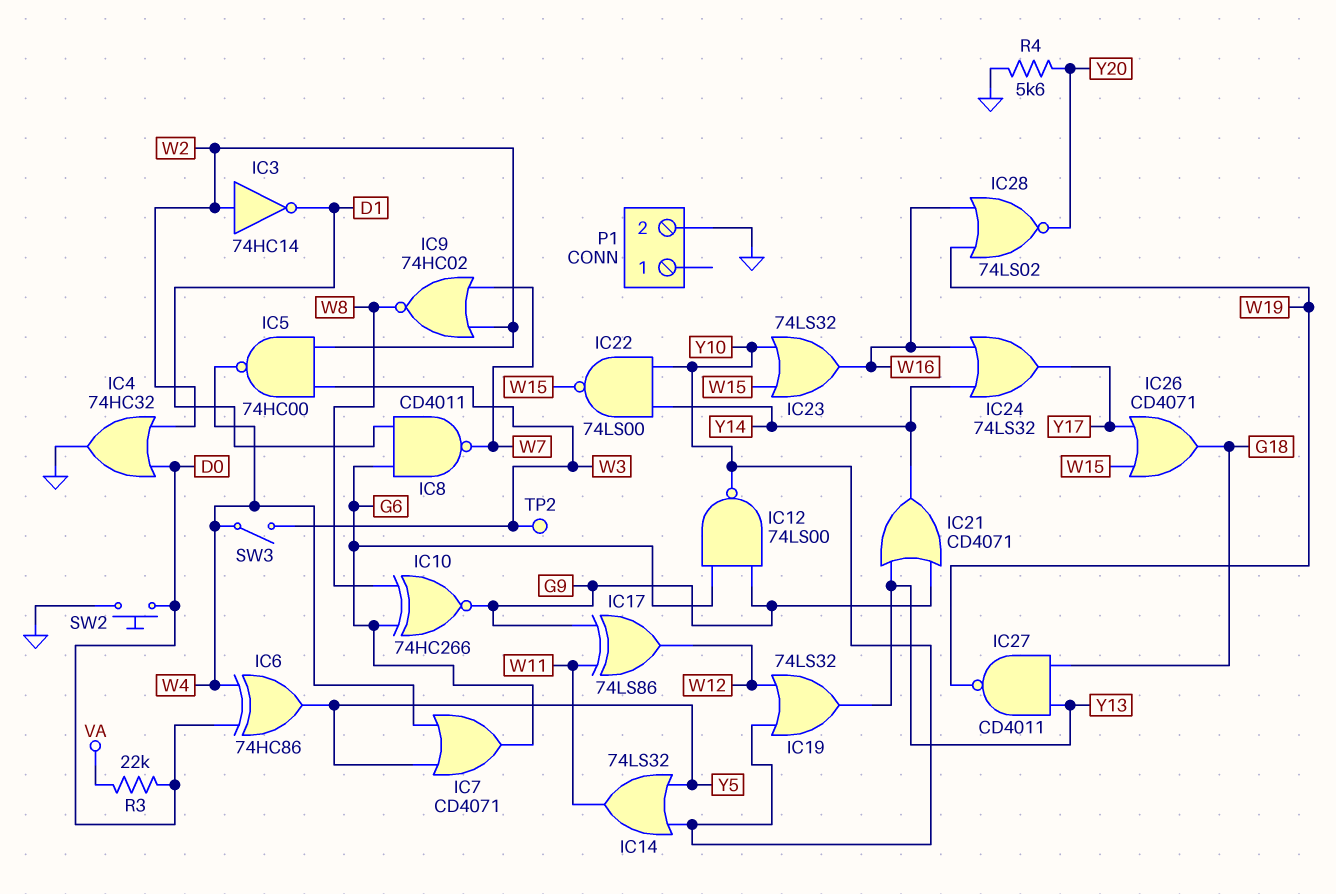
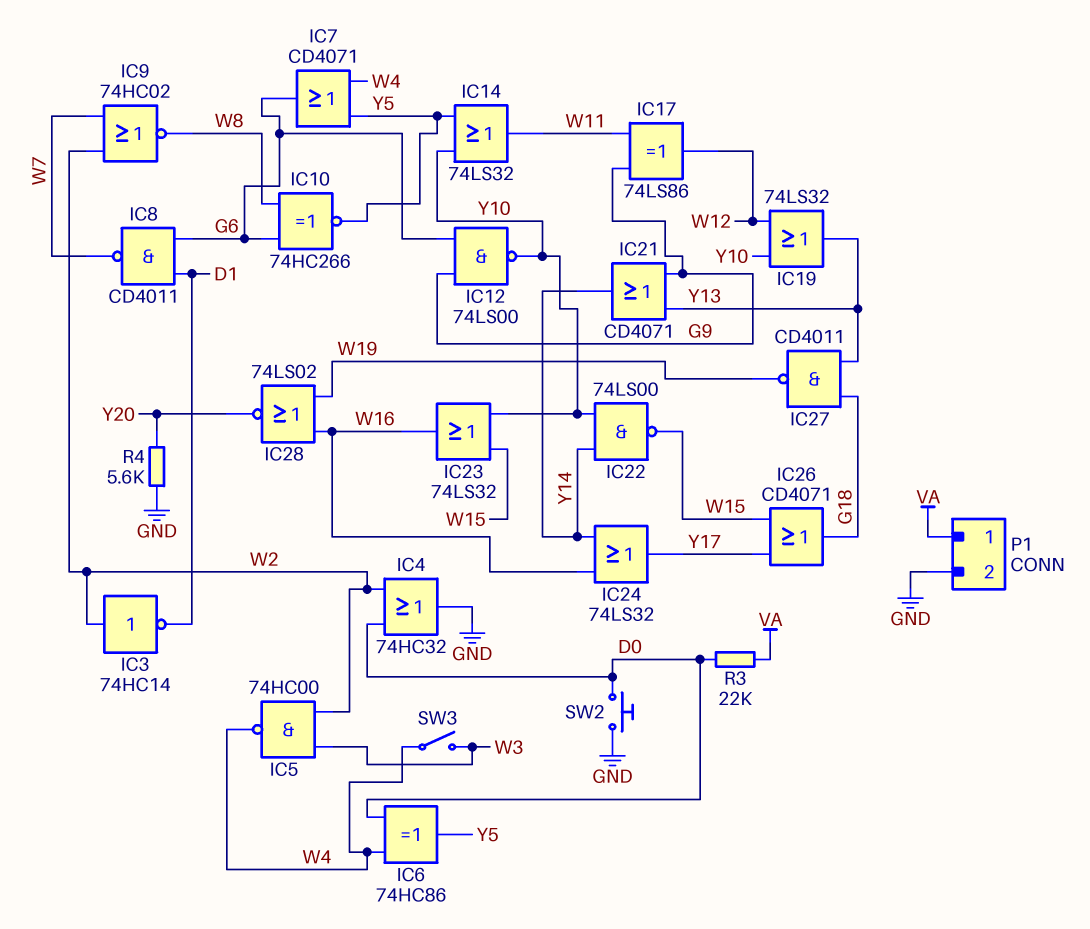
IC10: XNOR 74HC266 (in G6, in W8, out G9) -> XNOR 74HC266 (in G6, in W8, out Y5)
P1 pin 1: none -> VA
TP2: test point (W3) -> none

